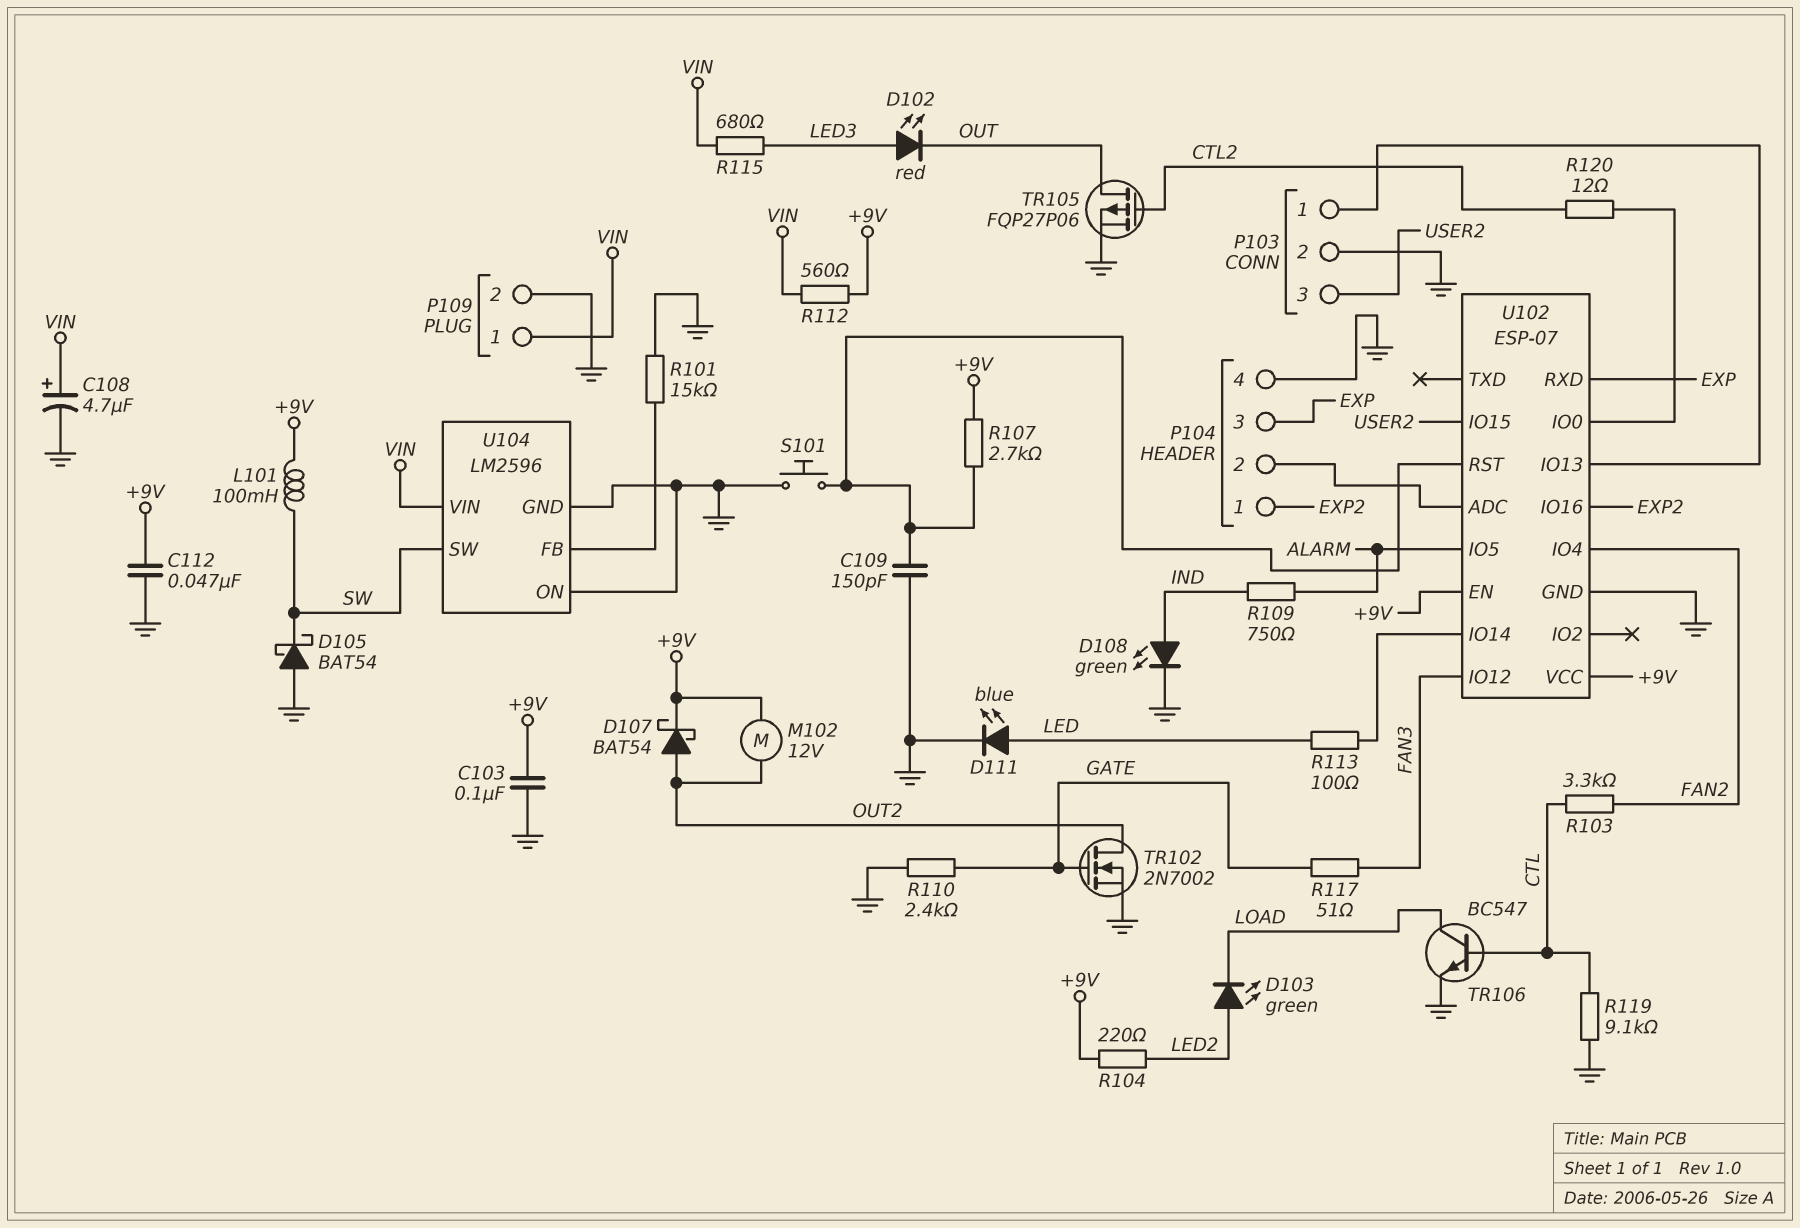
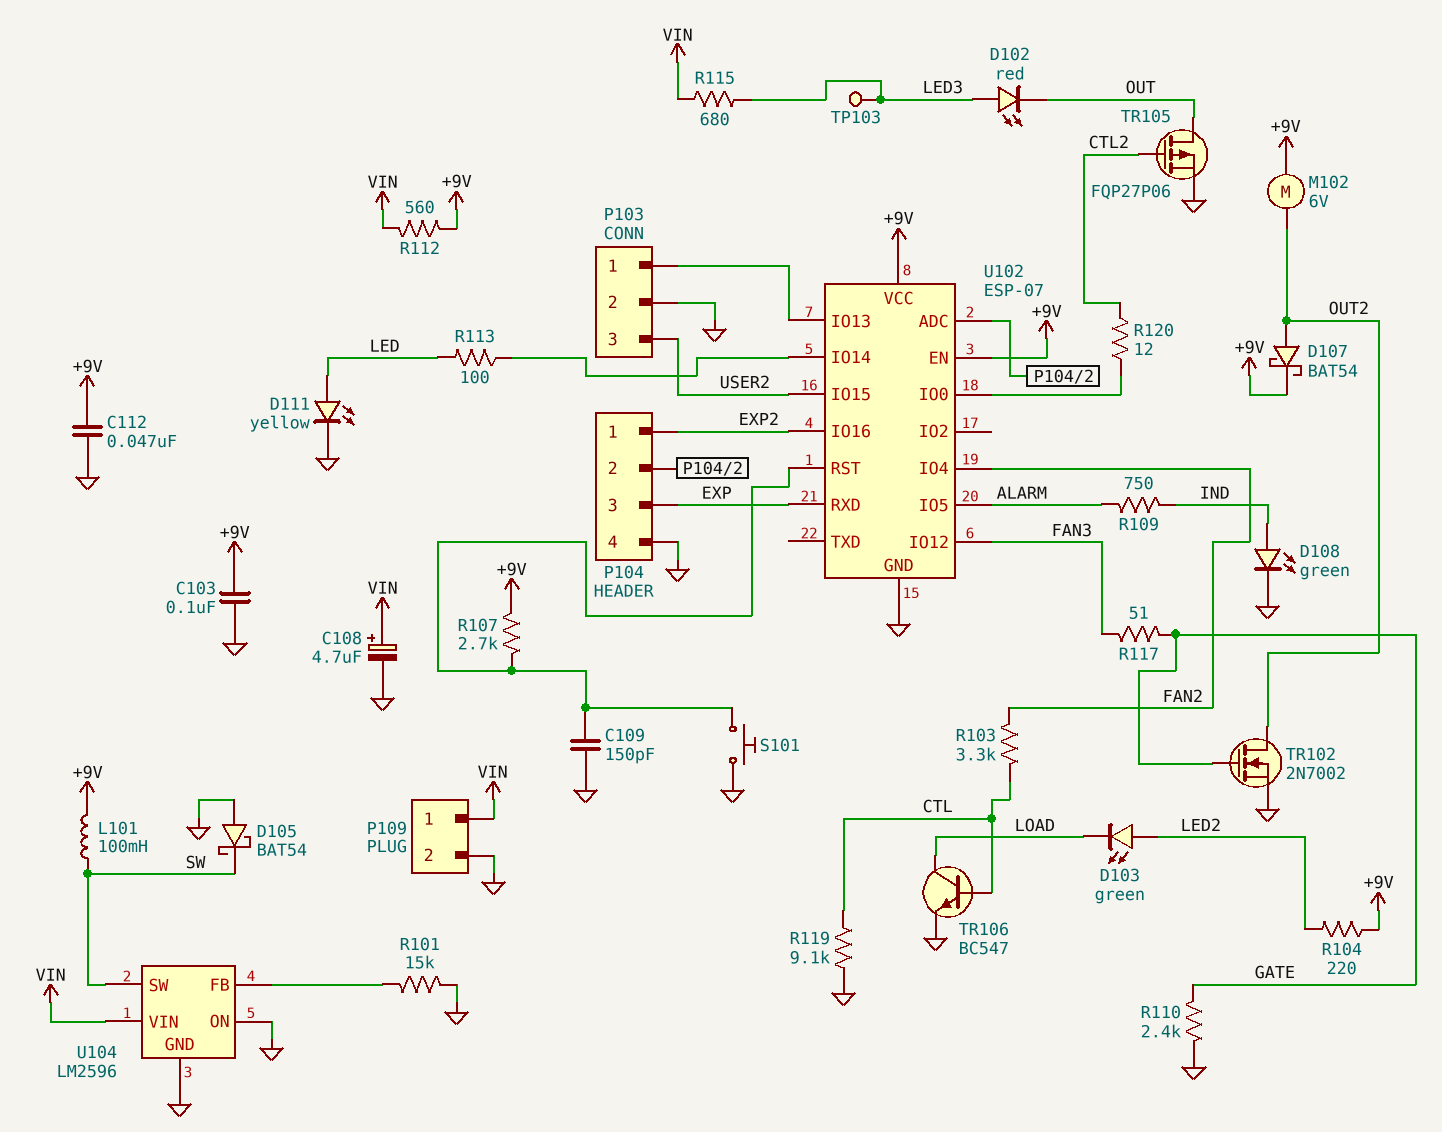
D111: LED blue (A LED, K GND) -> LED yellow (A LED, K GND)
M102: motor 12V (+9V, OUT2) -> motor 6V (+9V, OUT2)
TP103: none -> test point (LED3)

